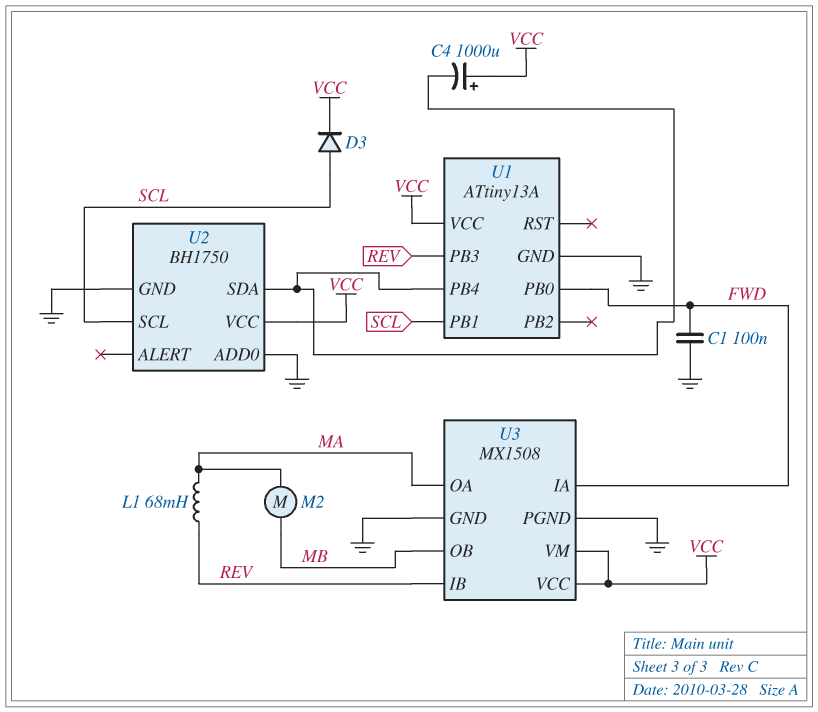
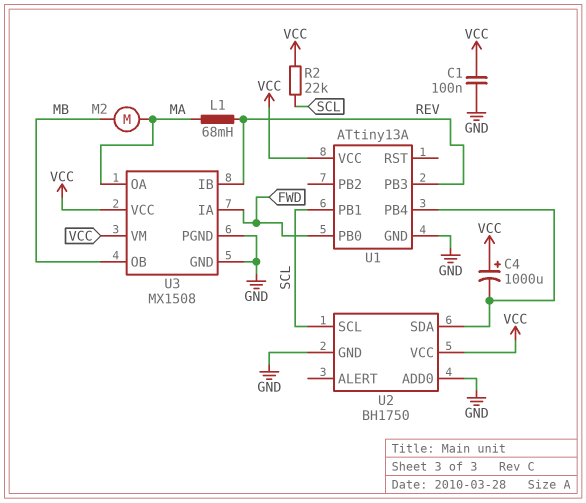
C1: 100nF (FWD, GND) -> 100nF (GND, VCC)
D3: diode (A SCL, K VCC) -> none
R2: none -> 22k (SCL, VCC)

